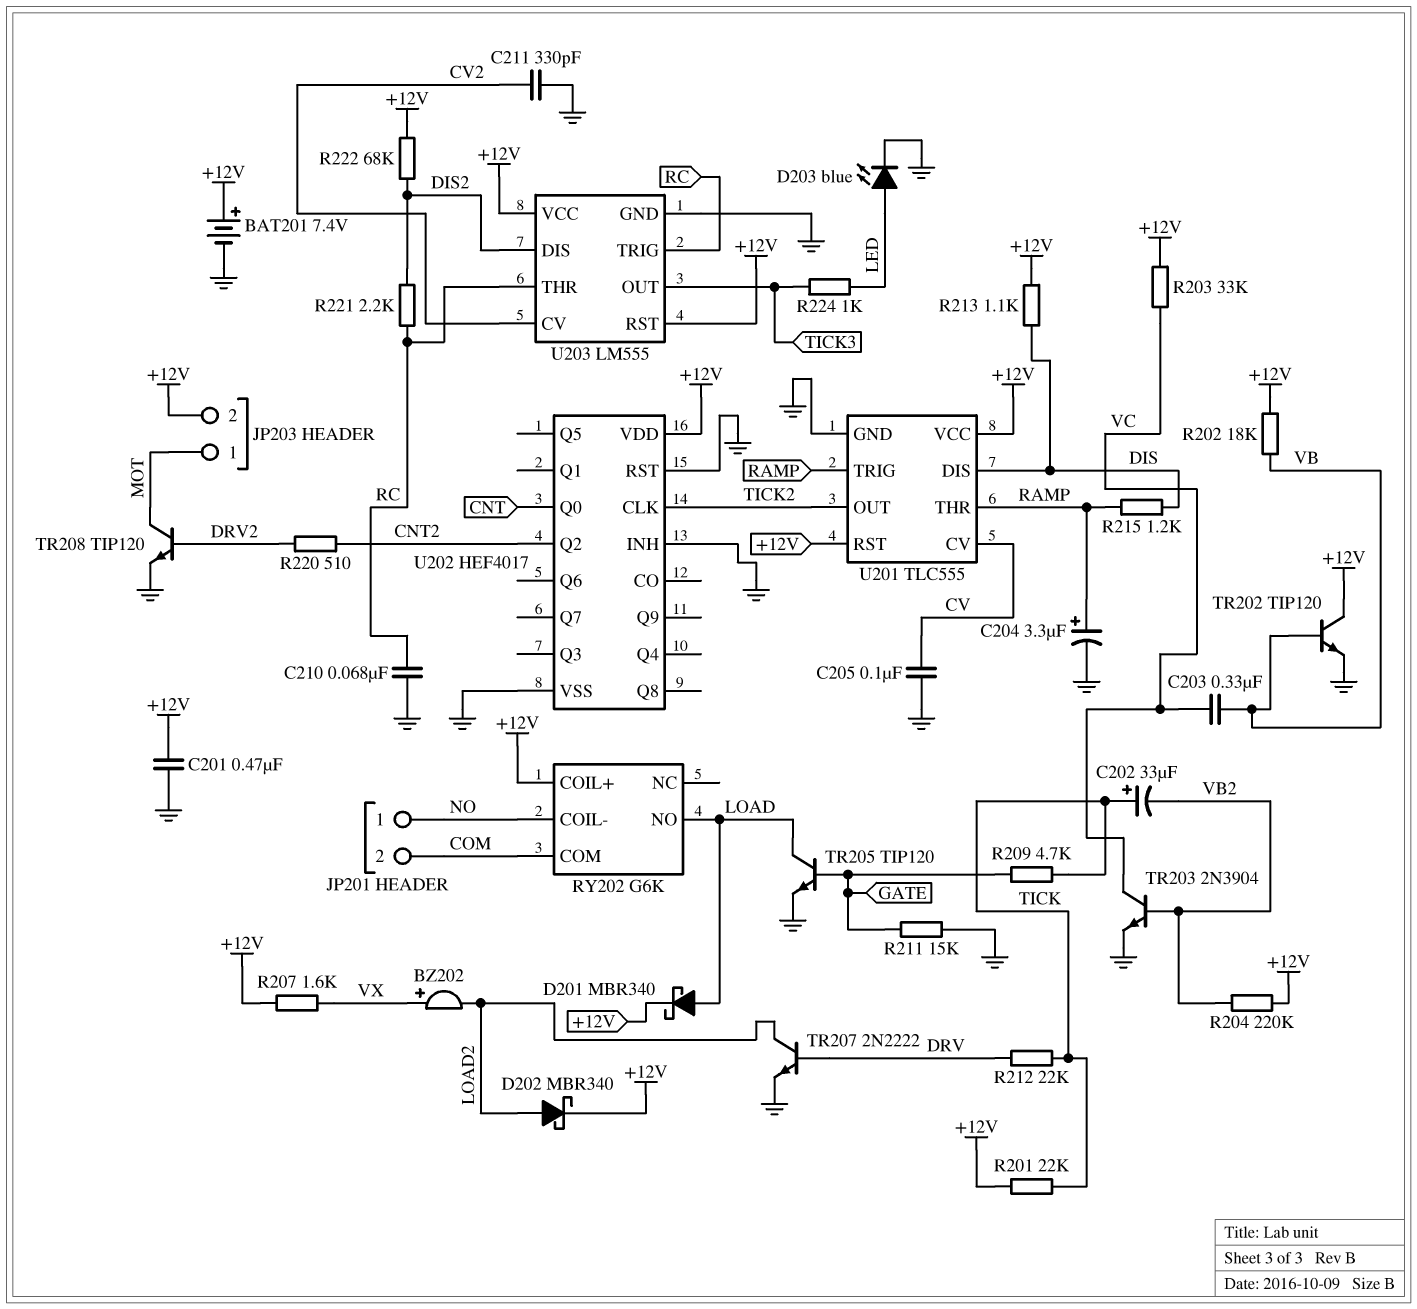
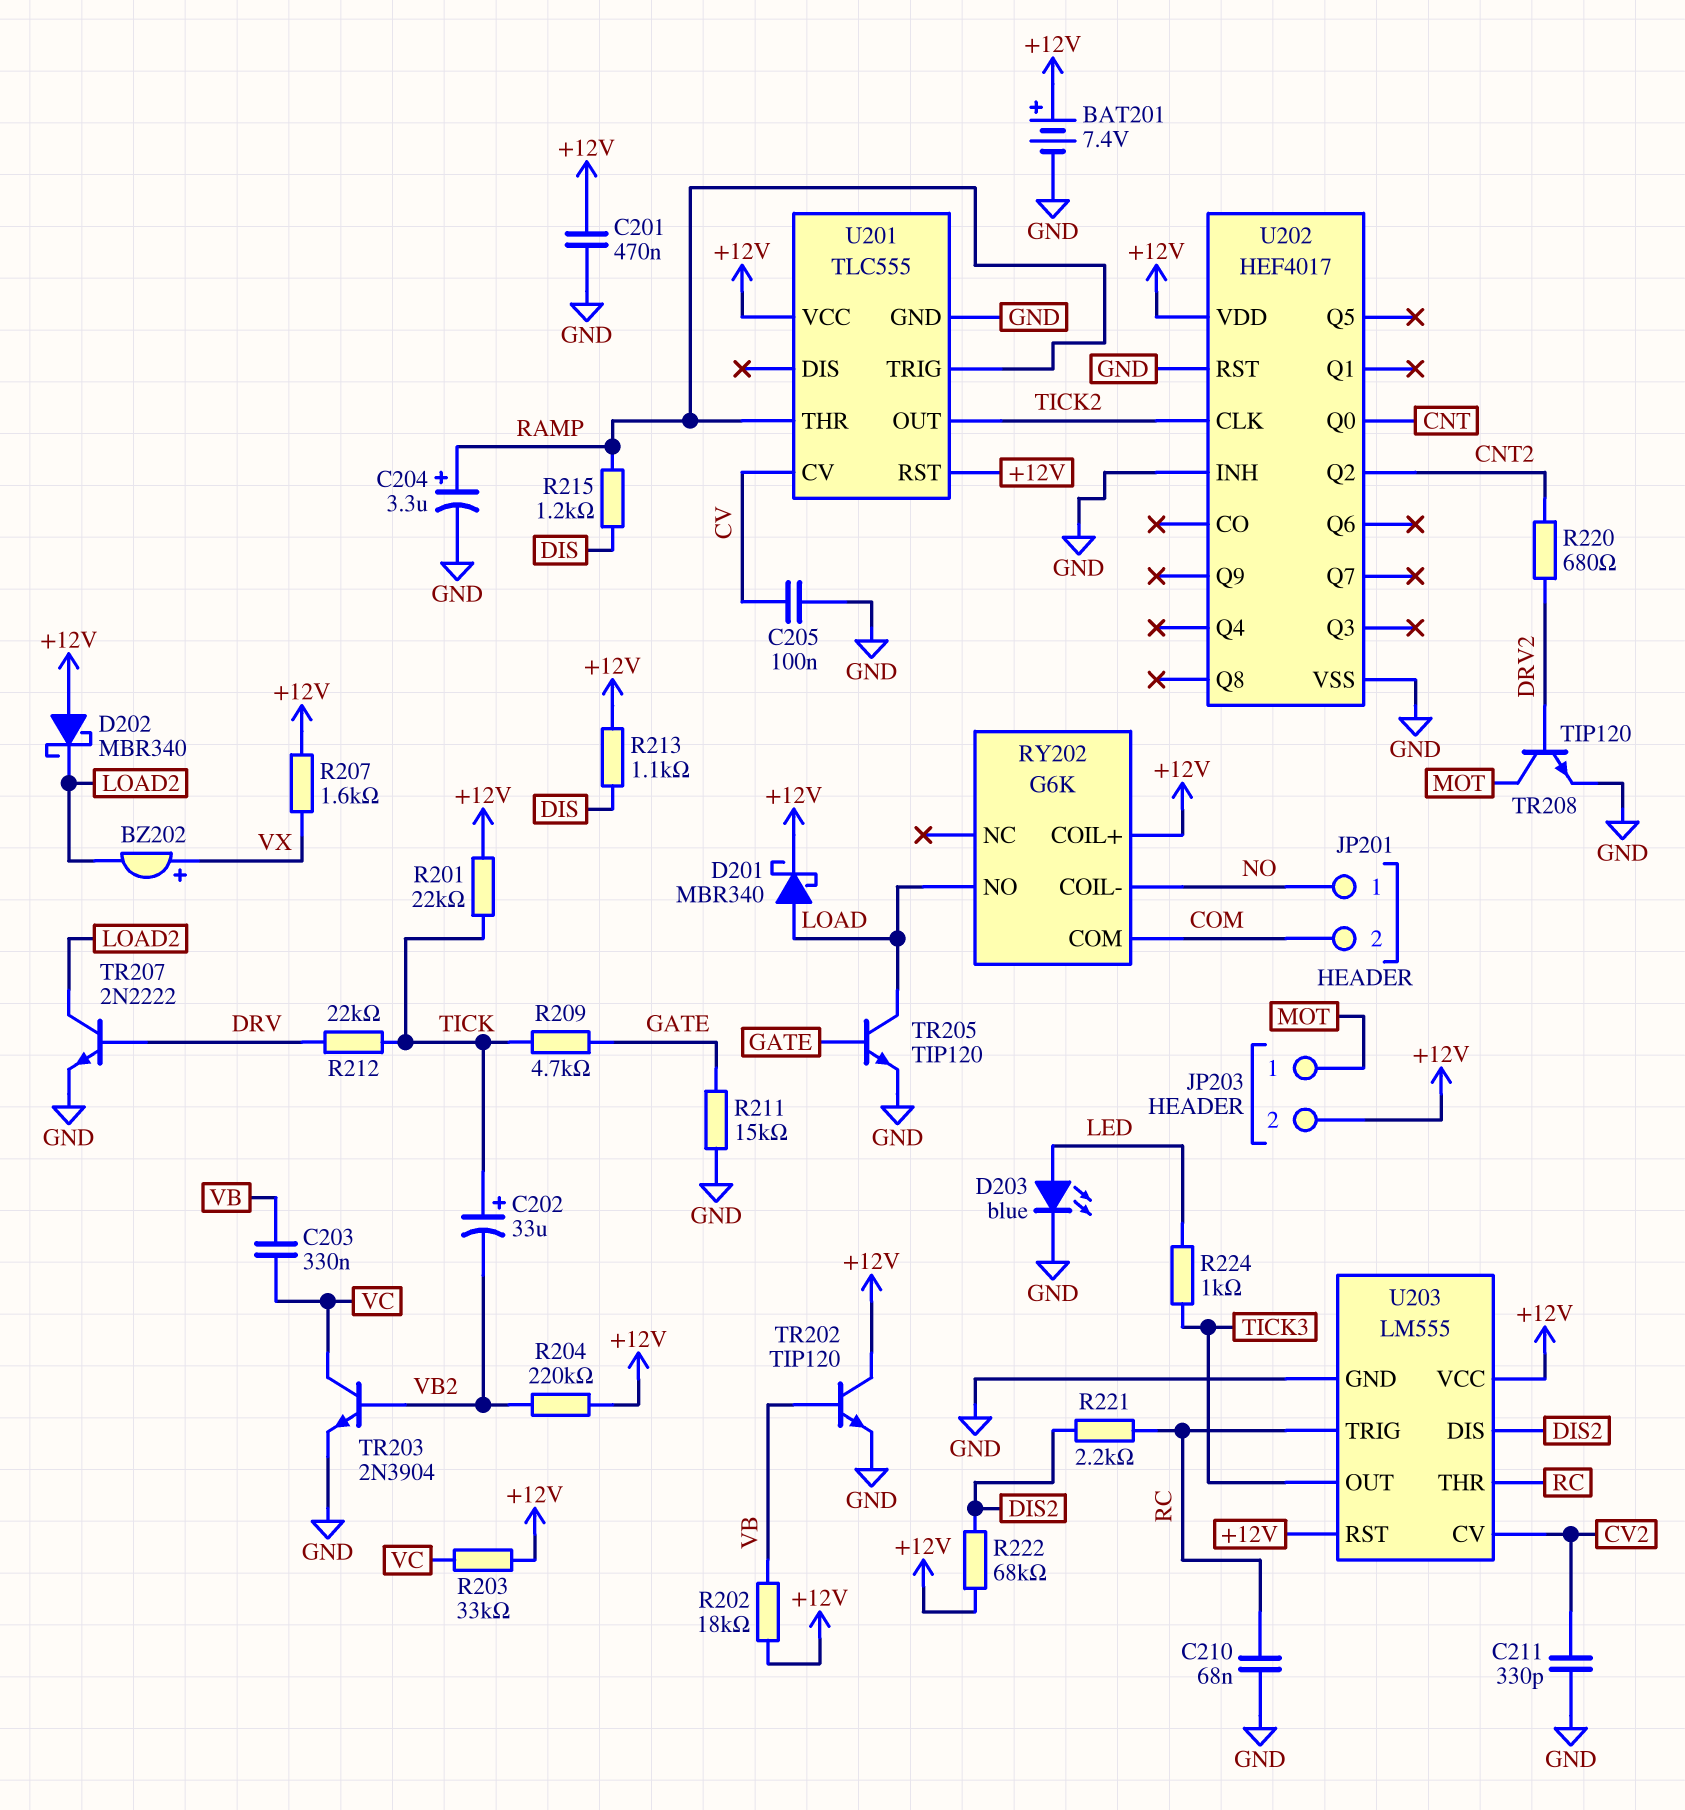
D202: schottky MBR340 (A LOAD2, K +12V) -> schottky MBR340 (A +12V, K LOAD2)
R220: 510 (CNT2, DRV2) -> 680 (CNT2, DRV2)
U201 pin DIS: DIS -> none

